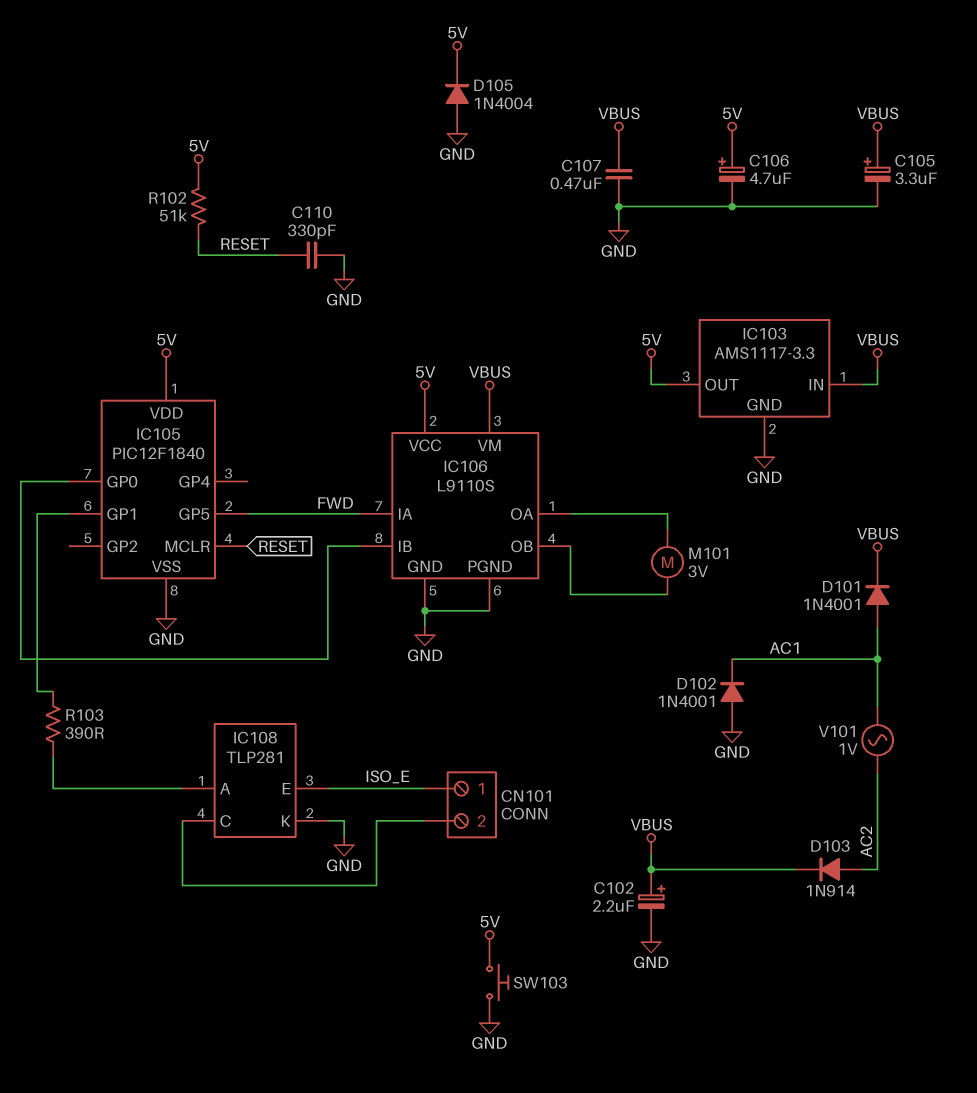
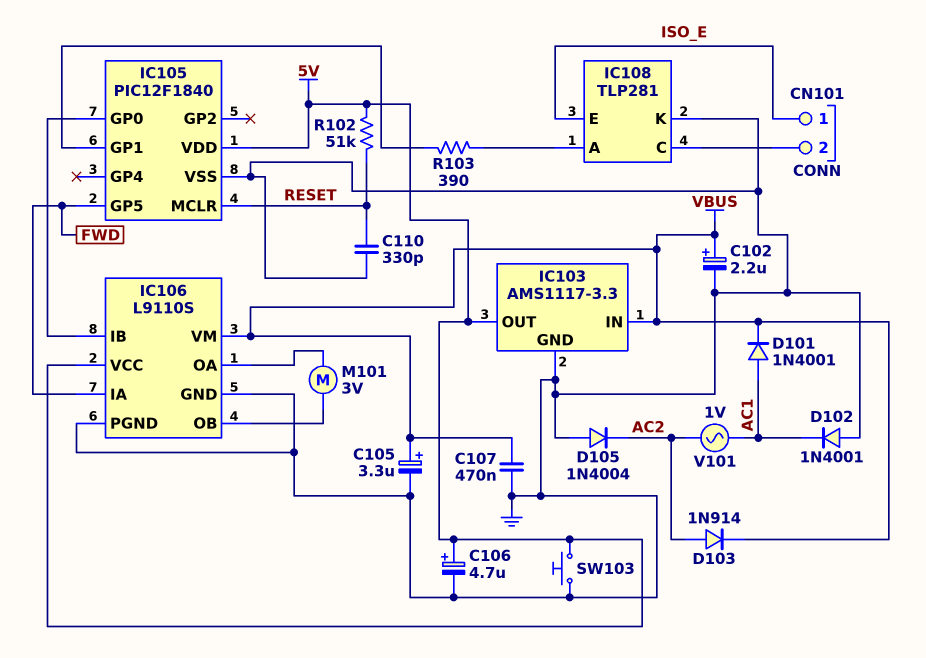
D105: diode 1N4004 (A GND, K 5V) -> diode 1N4004 (A GND, K AC2)

